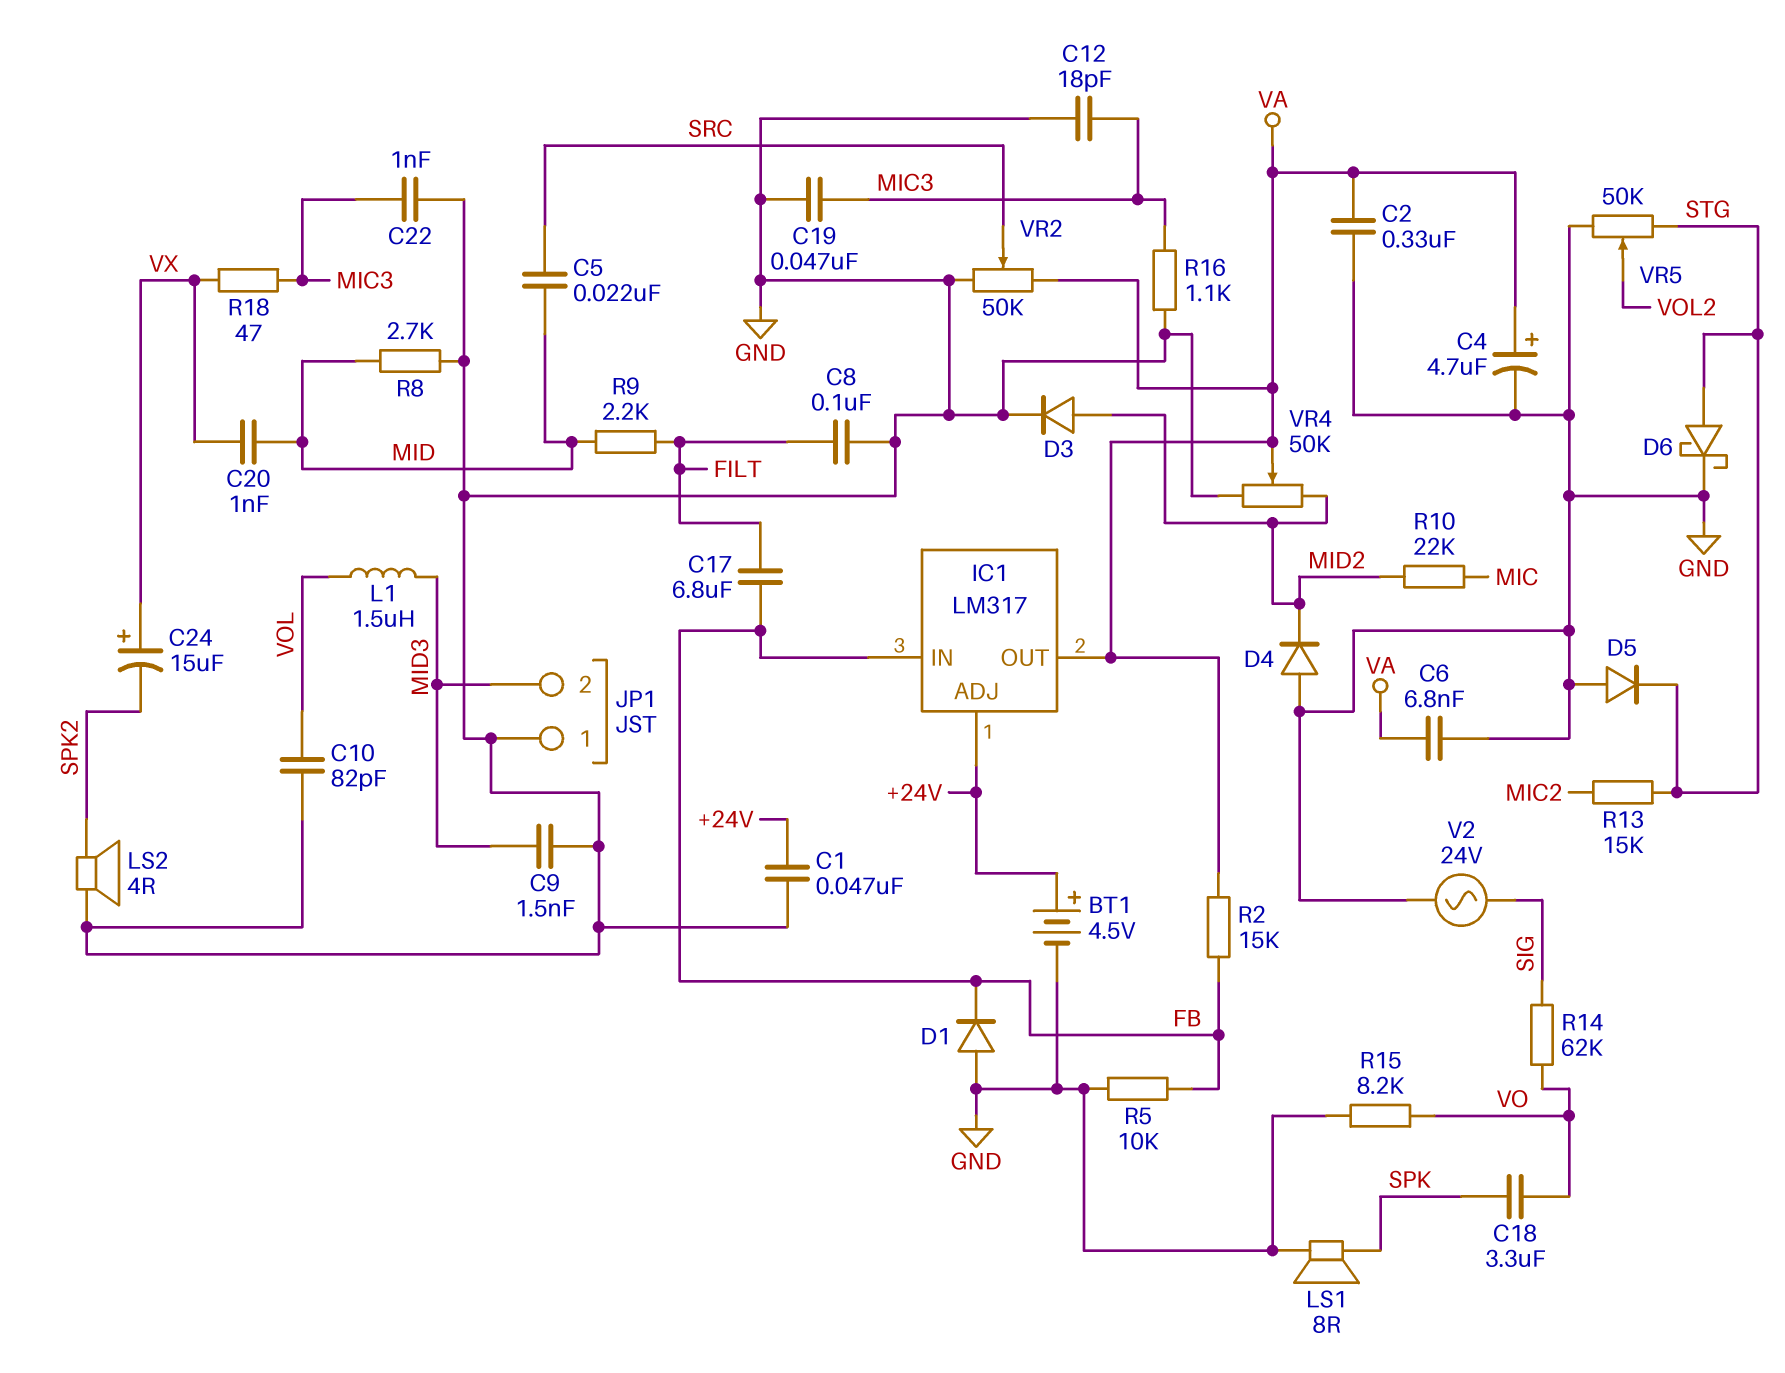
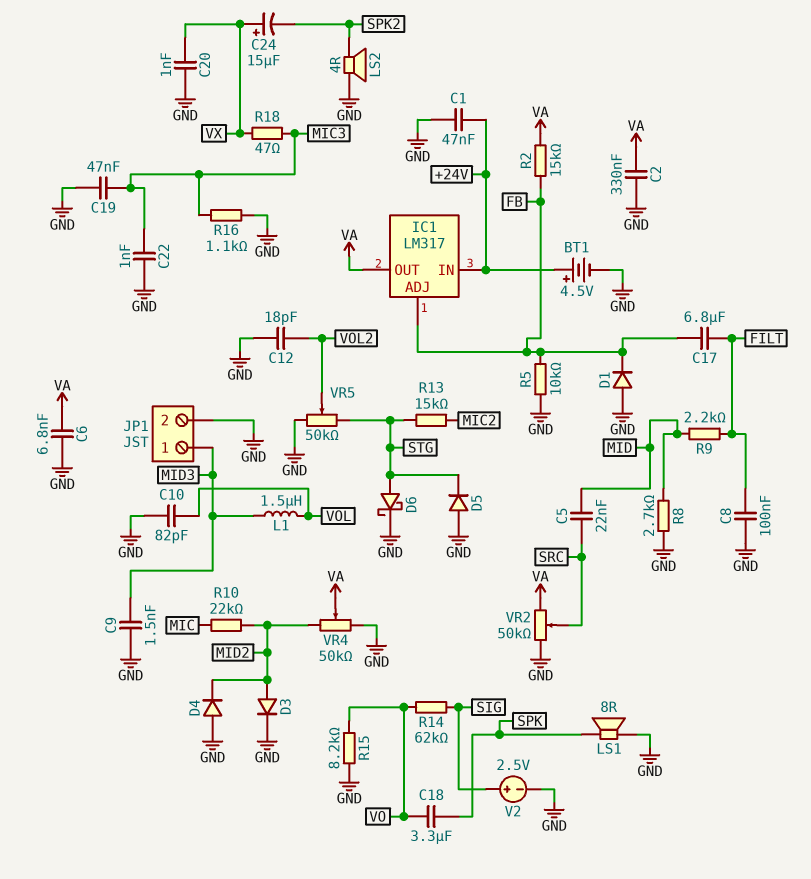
C4: 4.7uF (plus VA, minus GND) -> none
C12: 18pF (GND, MIC3) -> 18pF (GND, VOL2)
C20: 1nF (MID, VX) -> 1nF (GND, VX)
IC1 pin ADJ: +24V -> FB
IC1 pin IN: FB -> +24V
JP1 pin 1: GND -> MID3
JP1 pin 2: MID3 -> GND
V2: AC 24V (GND, SIG) -> 2.5V (plus SIG, minus GND)

